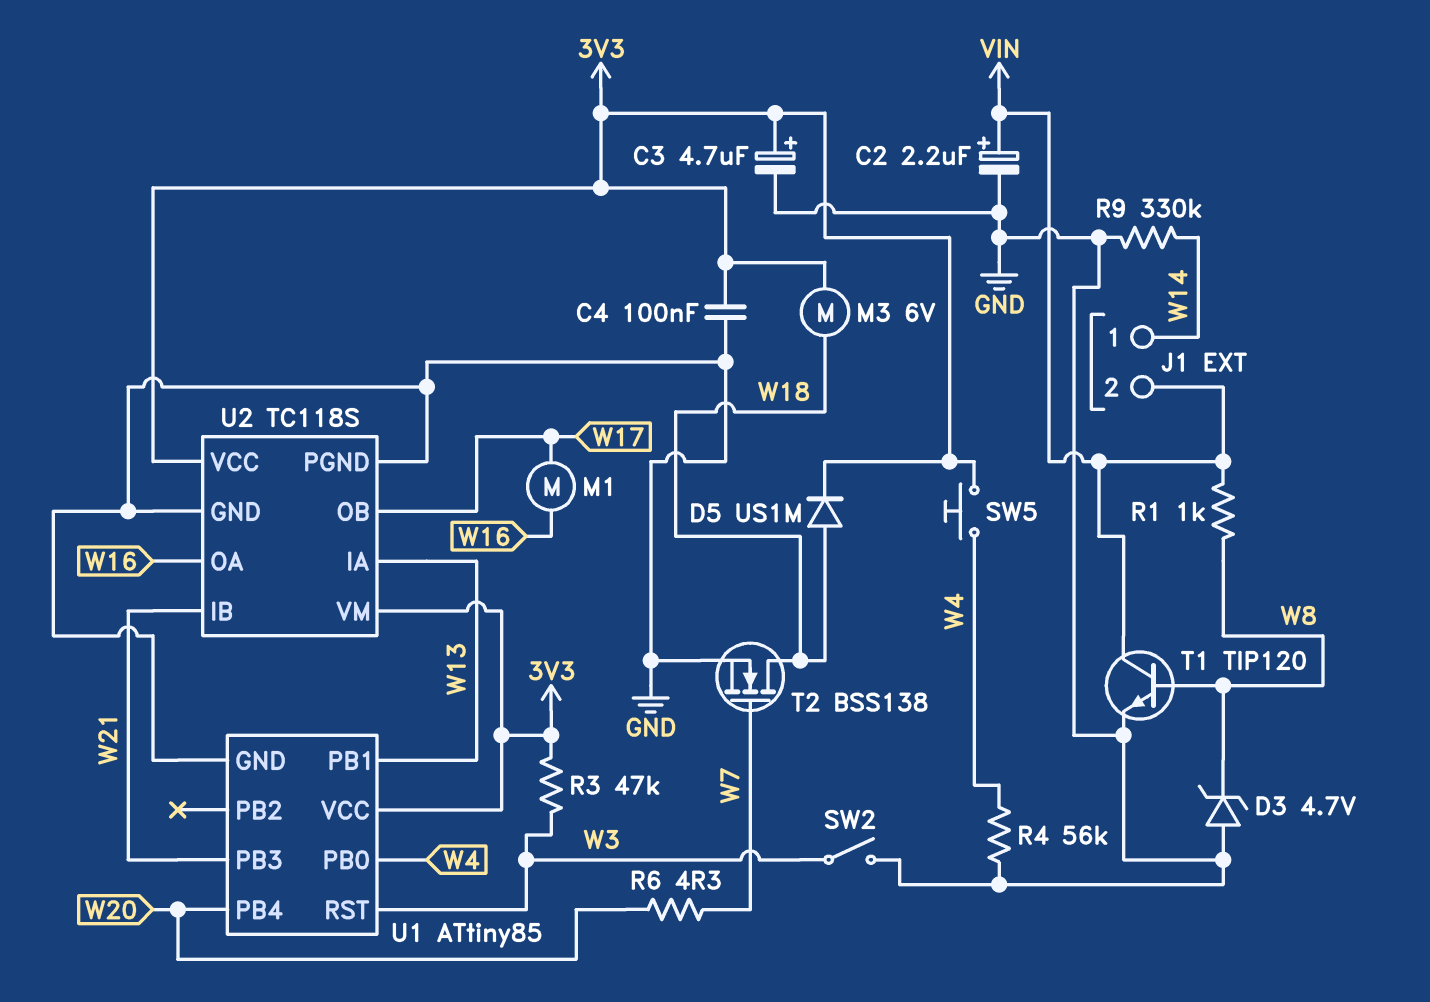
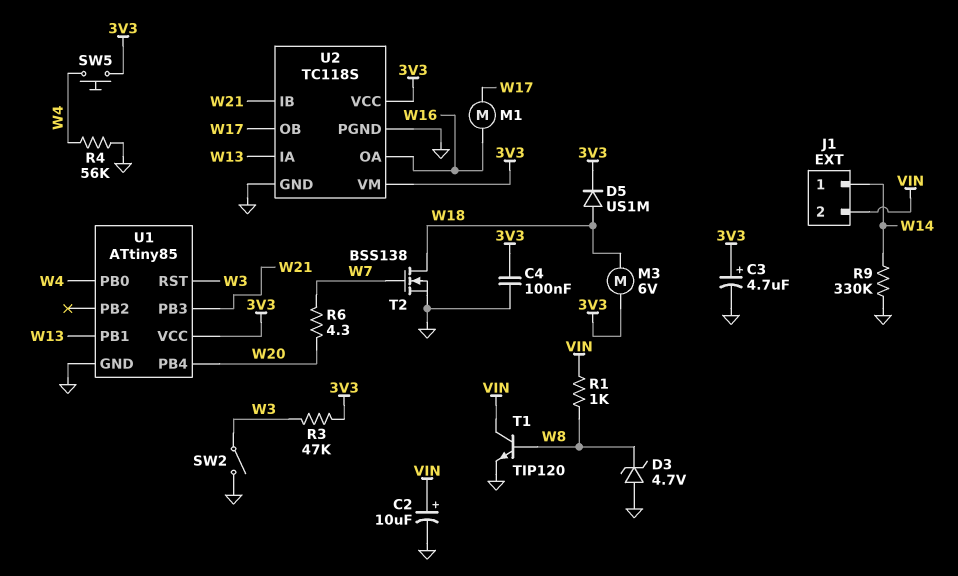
C2: 2.2uF (plus VIN, minus GND) -> 10uF (plus VIN, minus GND)

